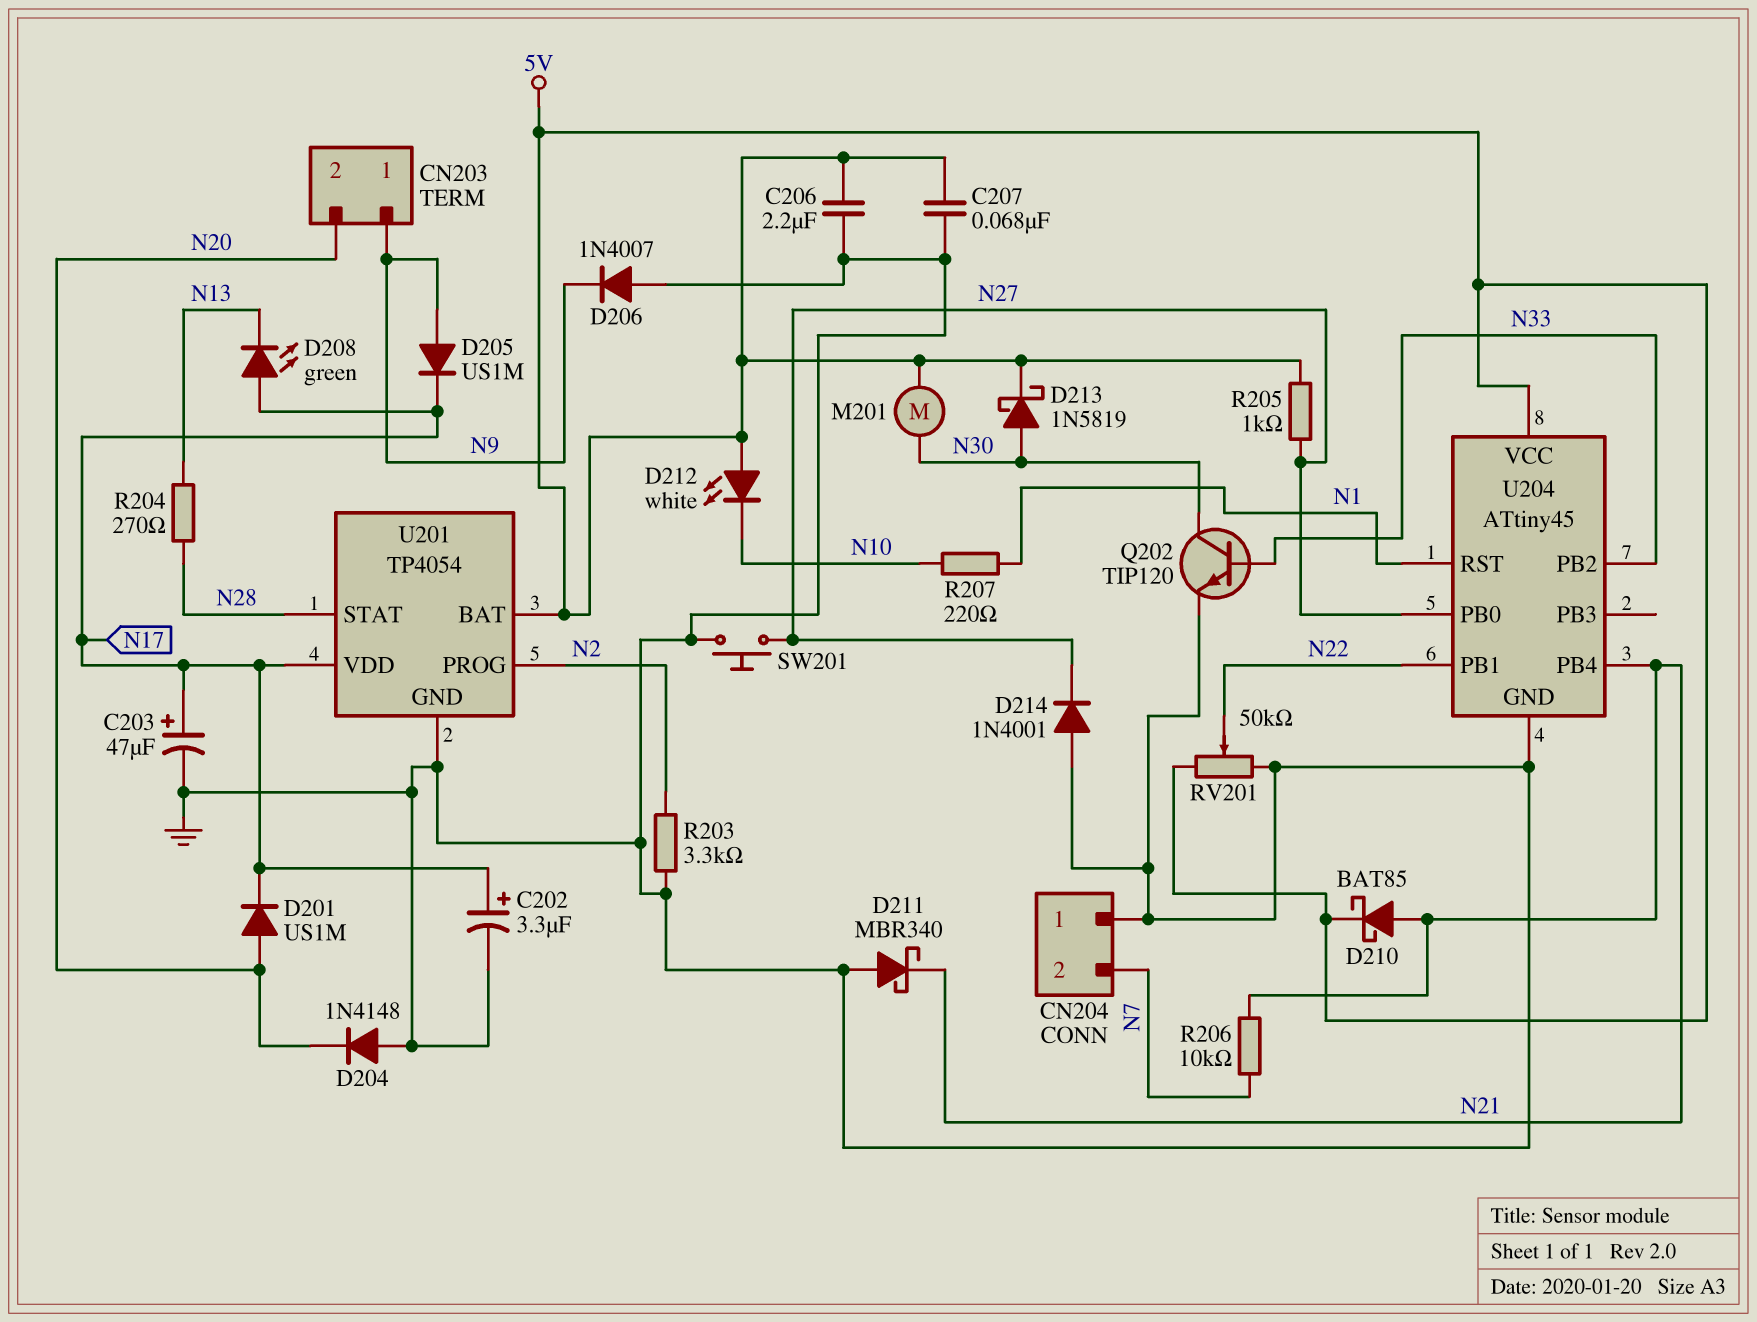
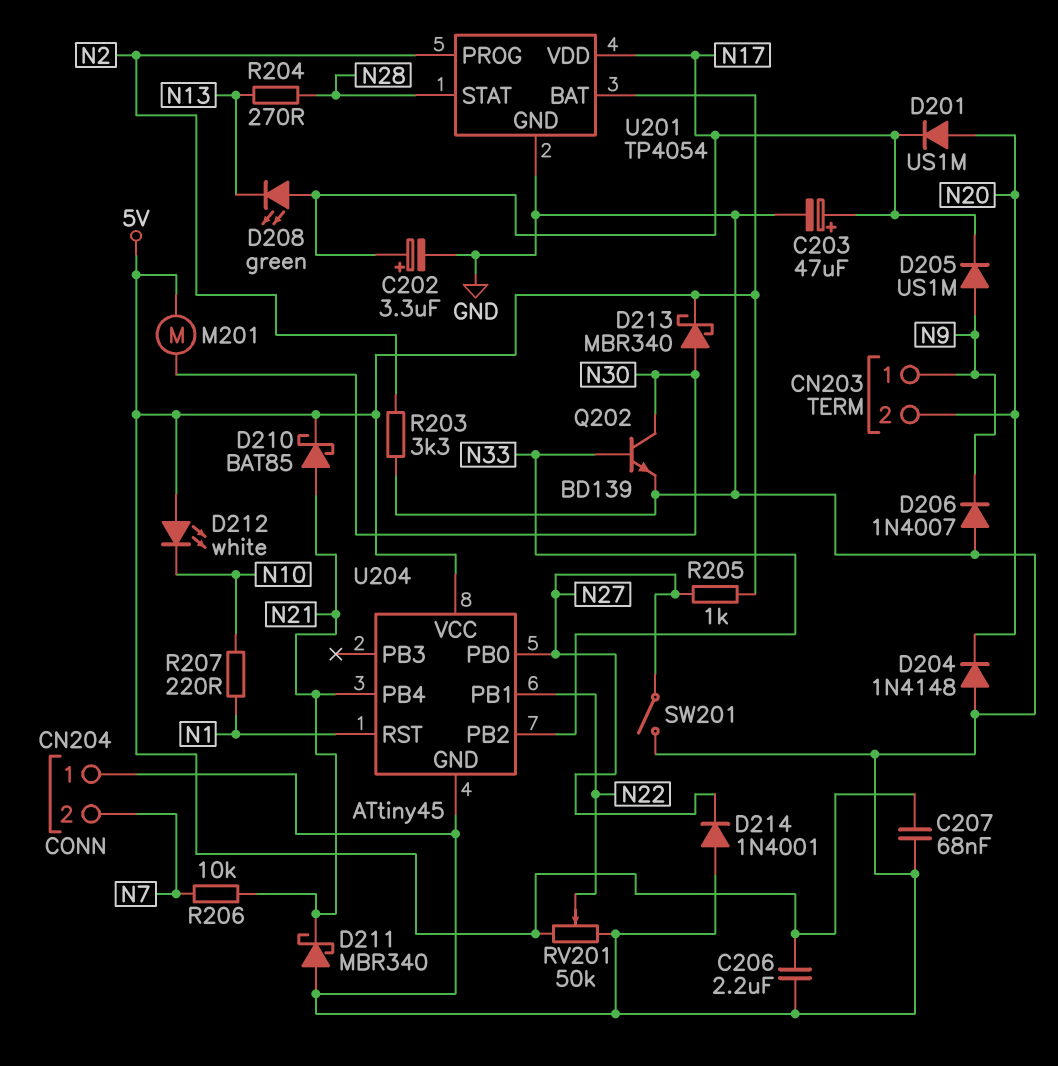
D213: schottky 1N5819 (A N30, K 5V) -> schottky MBR340 (A N30, K 5V)
Q202: NPN TIP120 (B N33, C N30, E GND) -> NPN BD139 (B N33, C N30, E GND)
SW201: button (GND, N27) -> switch (GND, N27)

